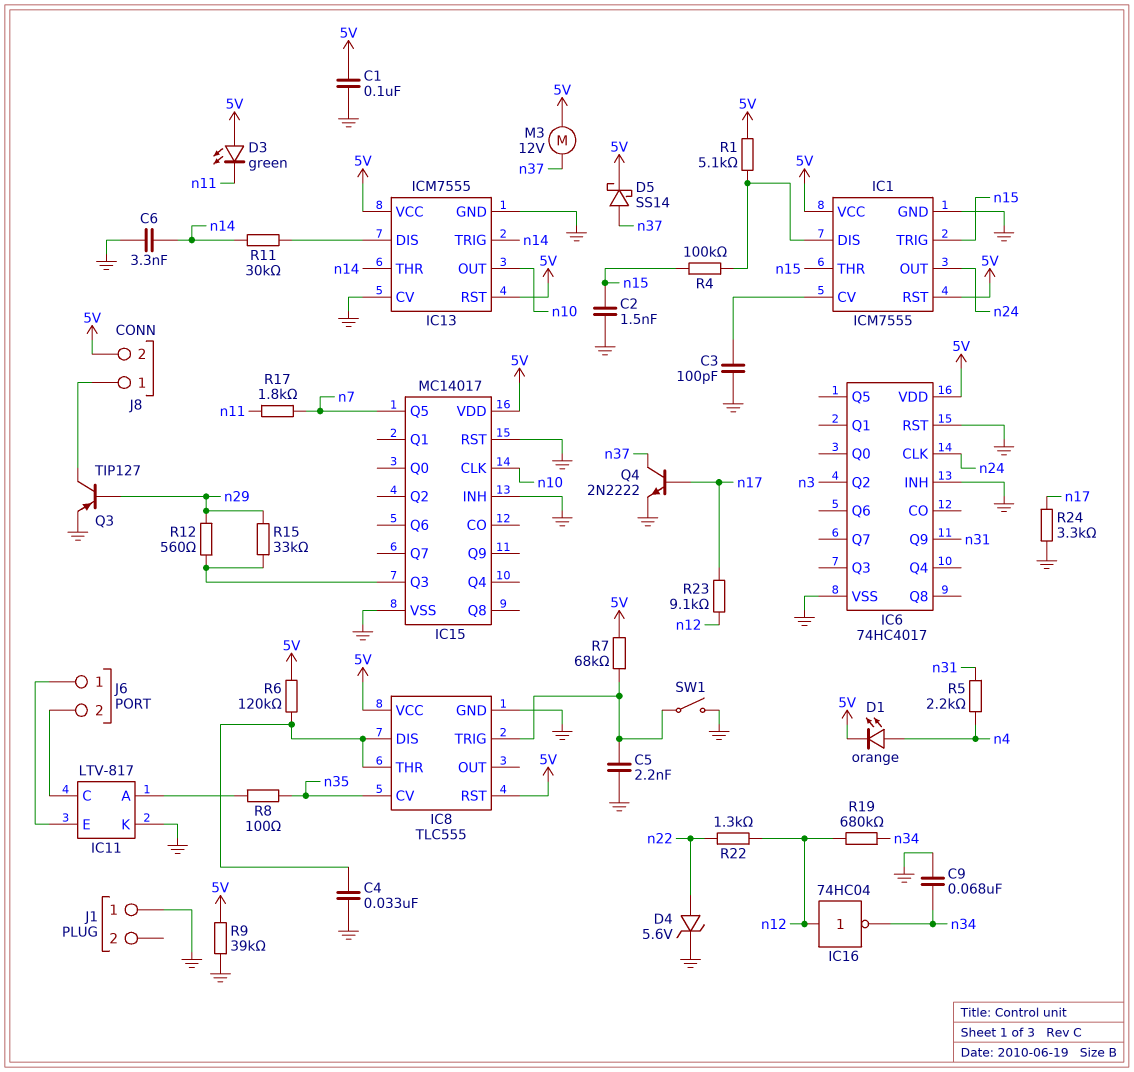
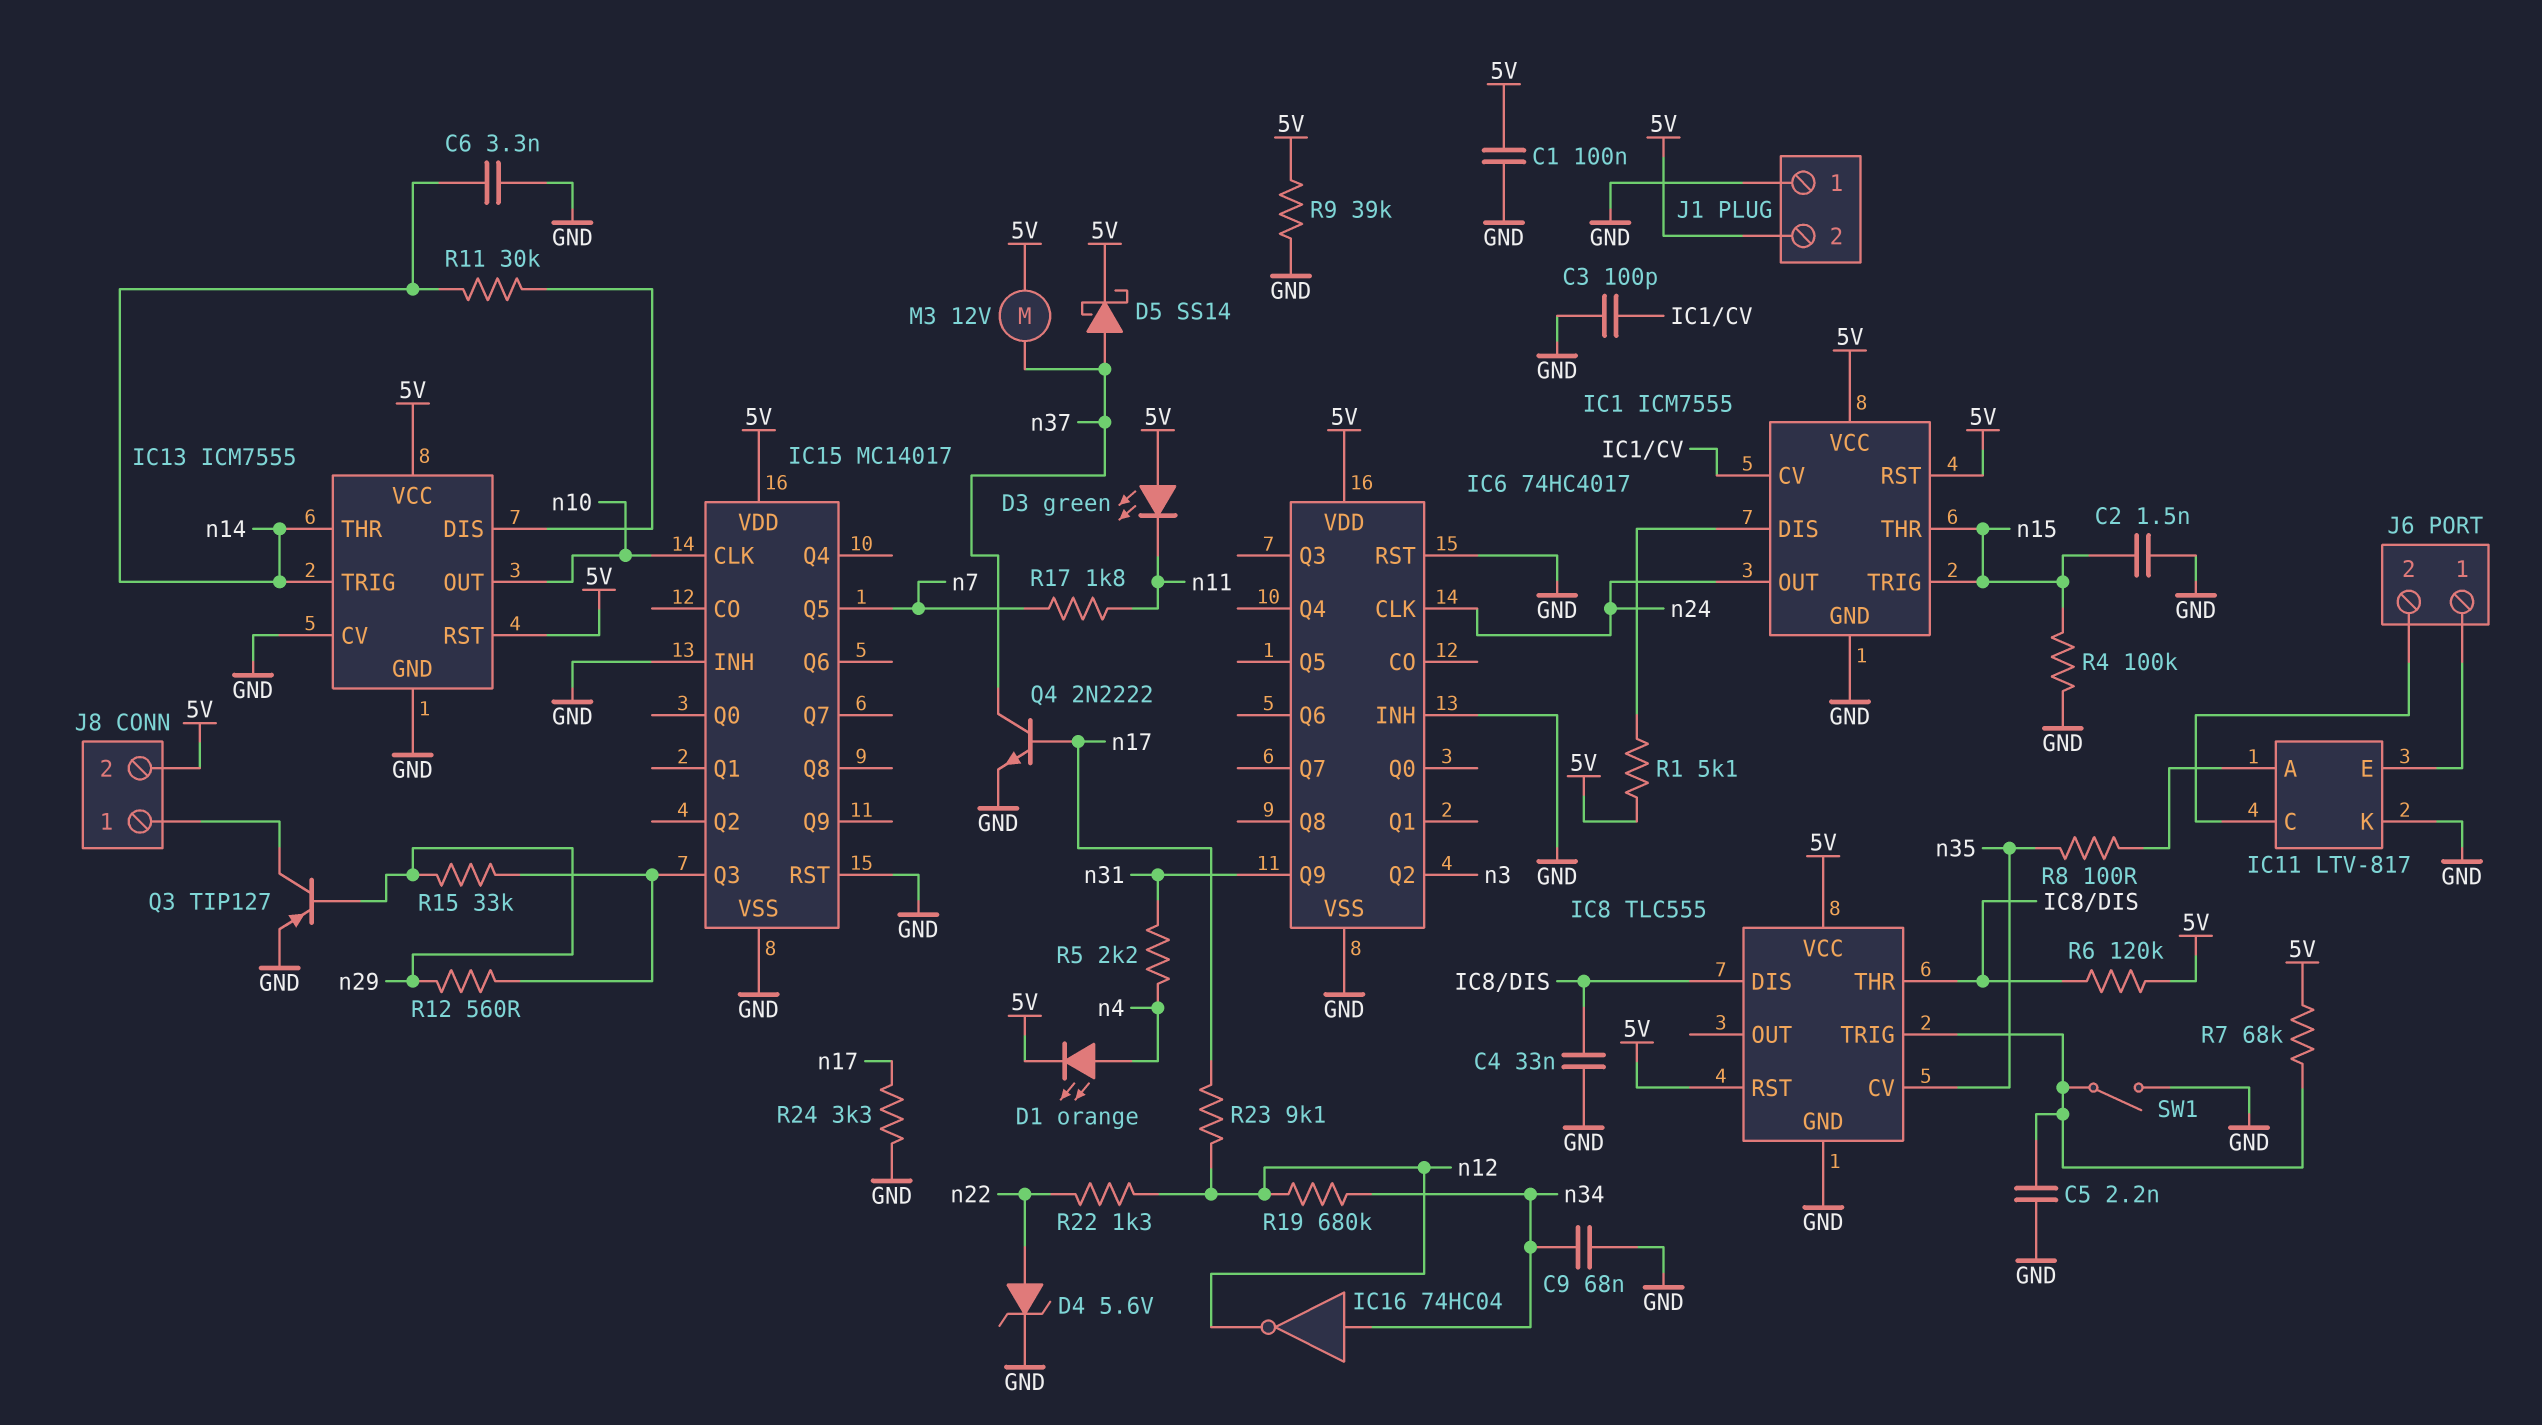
IC16: NOT 74HC04 (in n12, out n34) -> NOT 74HC04 (in n34, out n12)
J1 pin 2: none -> 5V
R4: 100k (IC1/DIS, n15) -> 100k (GND, n15)

